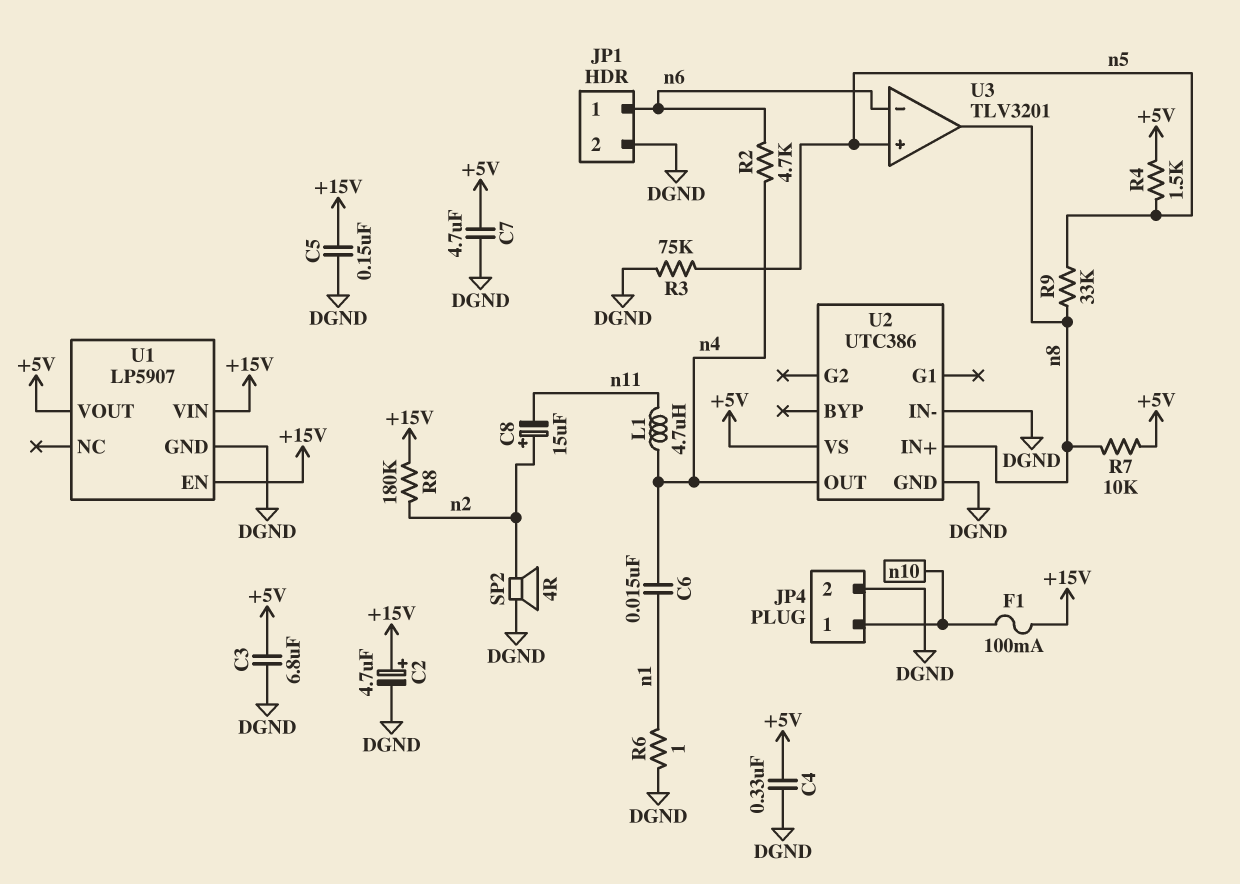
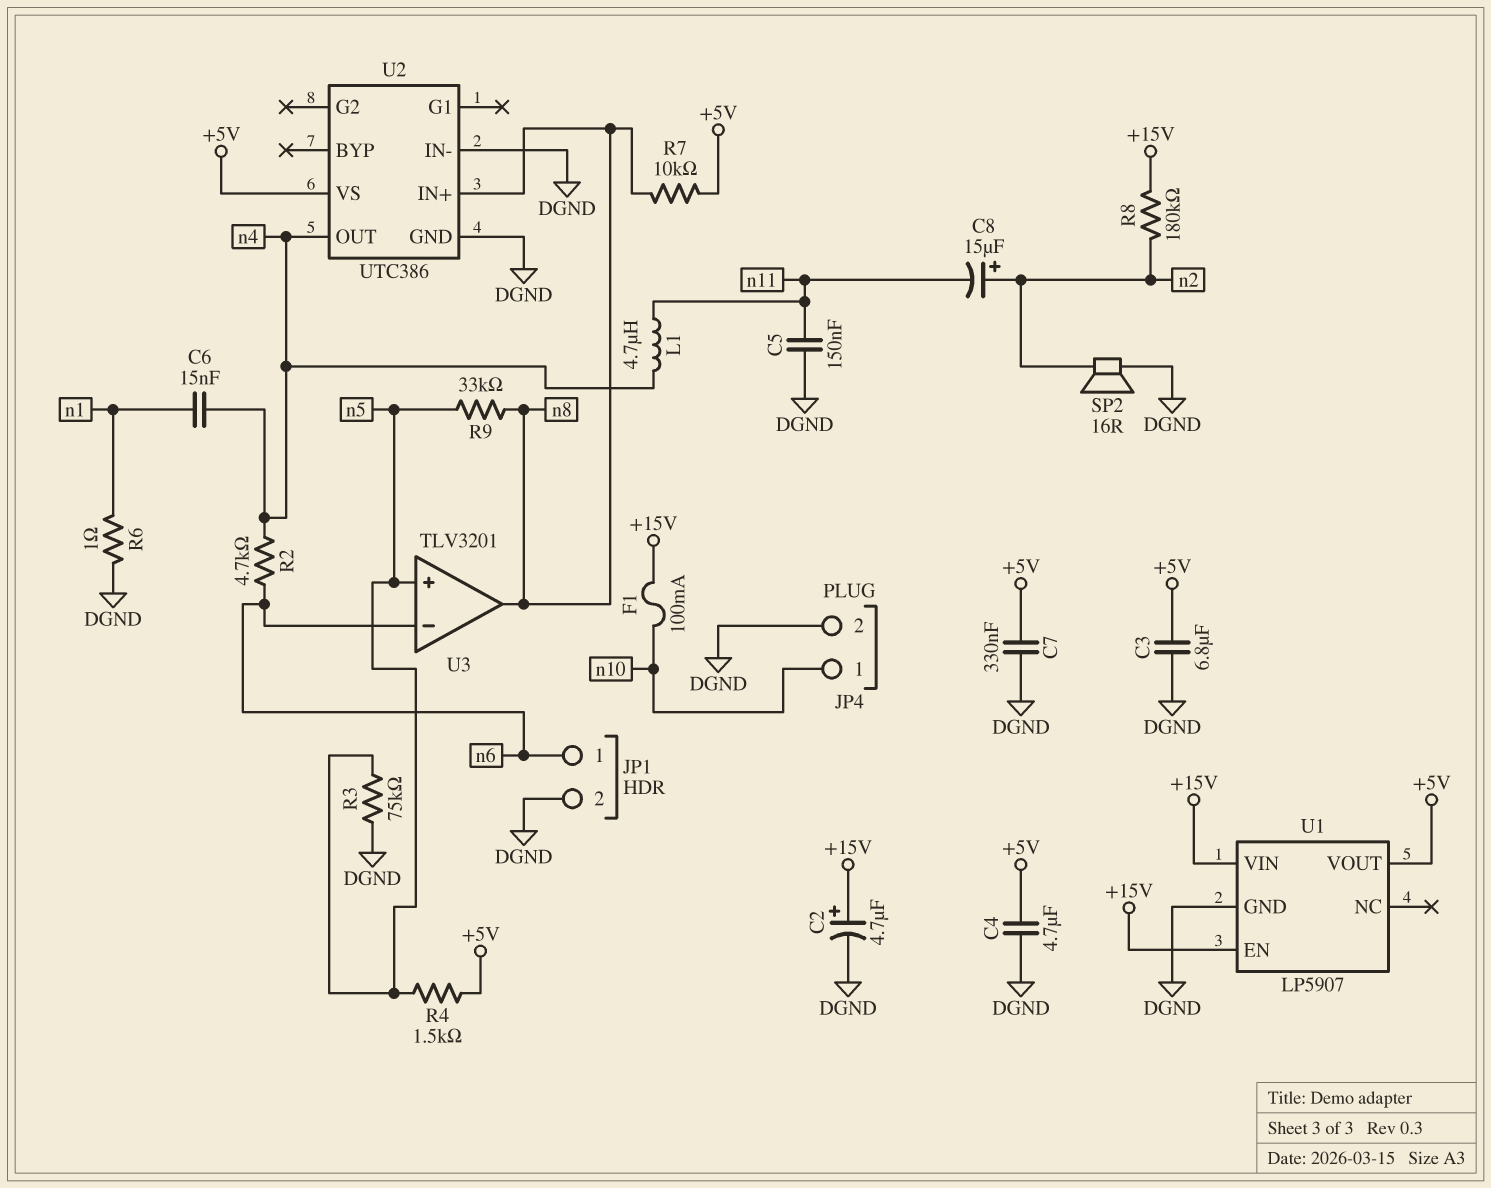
C4: 330nF (+5V, DGND) -> 4.7uF (+5V, DGND)
C5: 150nF (+15V, DGND) -> 150nF (DGND, n11)
C7: 4.7uF (+5V, DGND) -> 330nF (+5V, DGND)
SP2: speaker 4R (DGND, n2) -> speaker 16R (DGND, n2)

